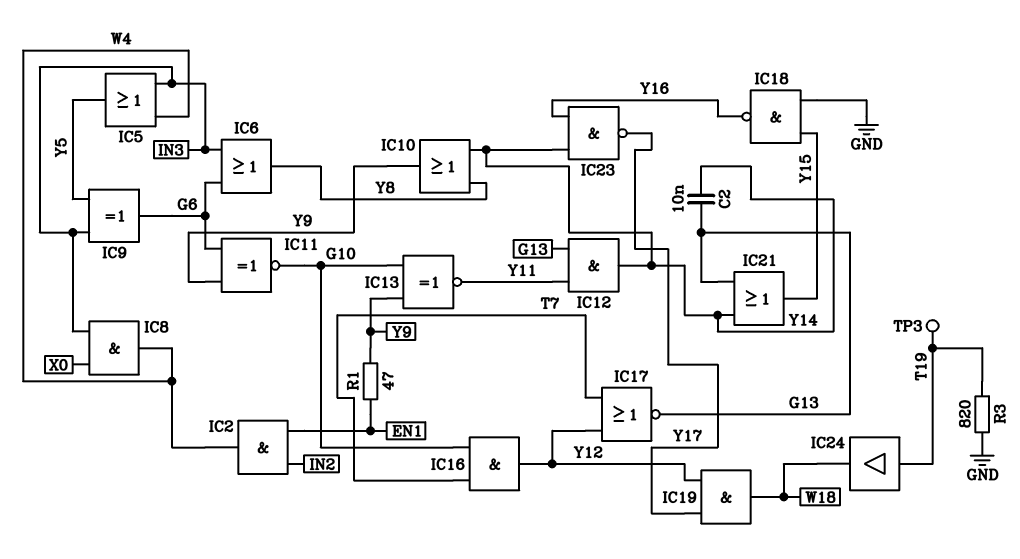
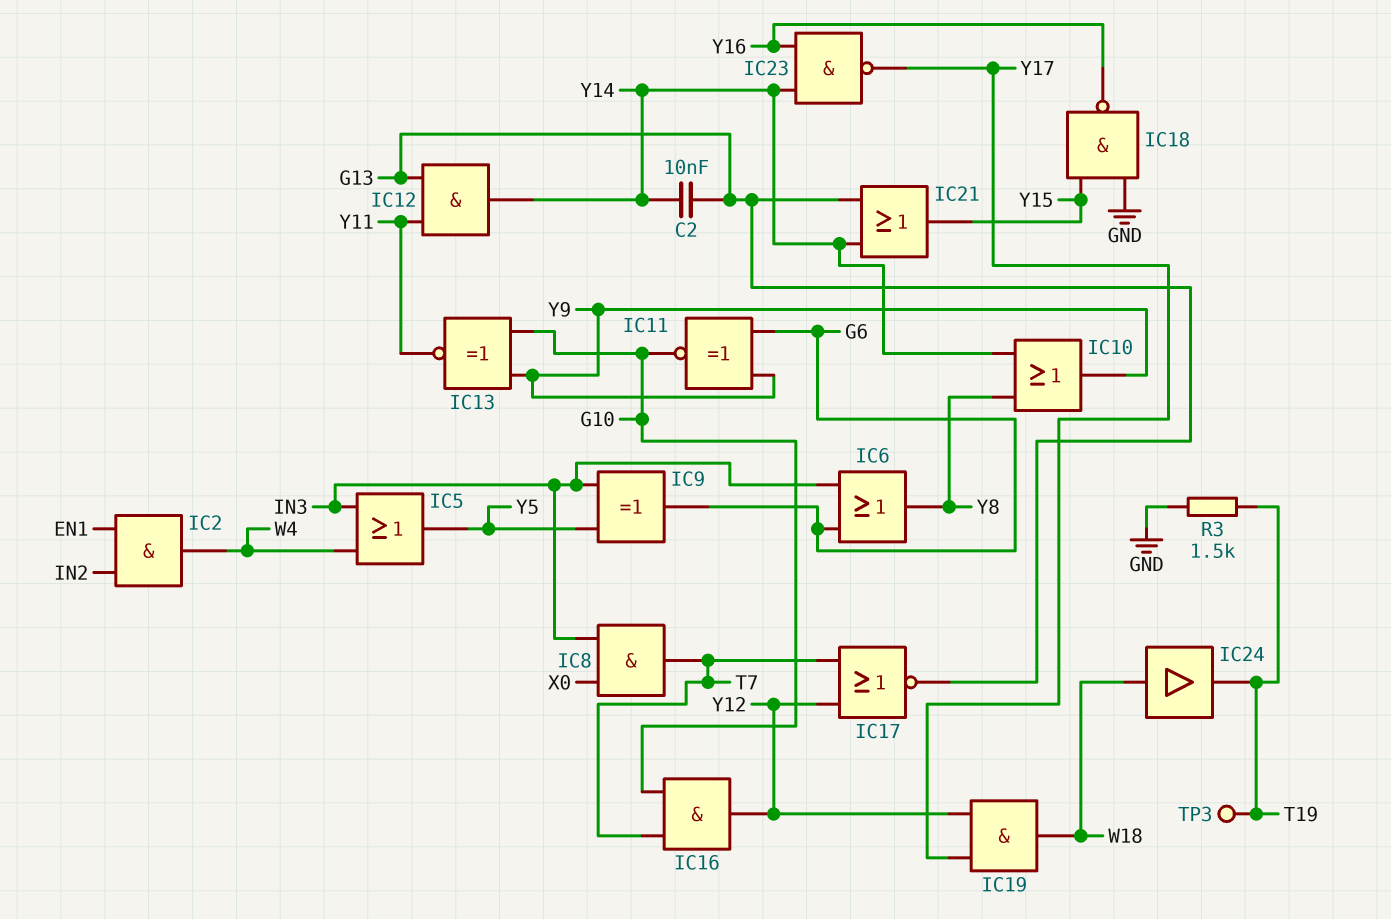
IC8: AND (in IN3, in X0, out W4) -> AND (in IN3, in X0, out T7)
IC24: buffer (in T19, out W18) -> buffer (in W18, out T19)
R1: 47 (EN1, Y9) -> none
R3: 820 (GND, T19) -> 1.5k (GND, T19)

